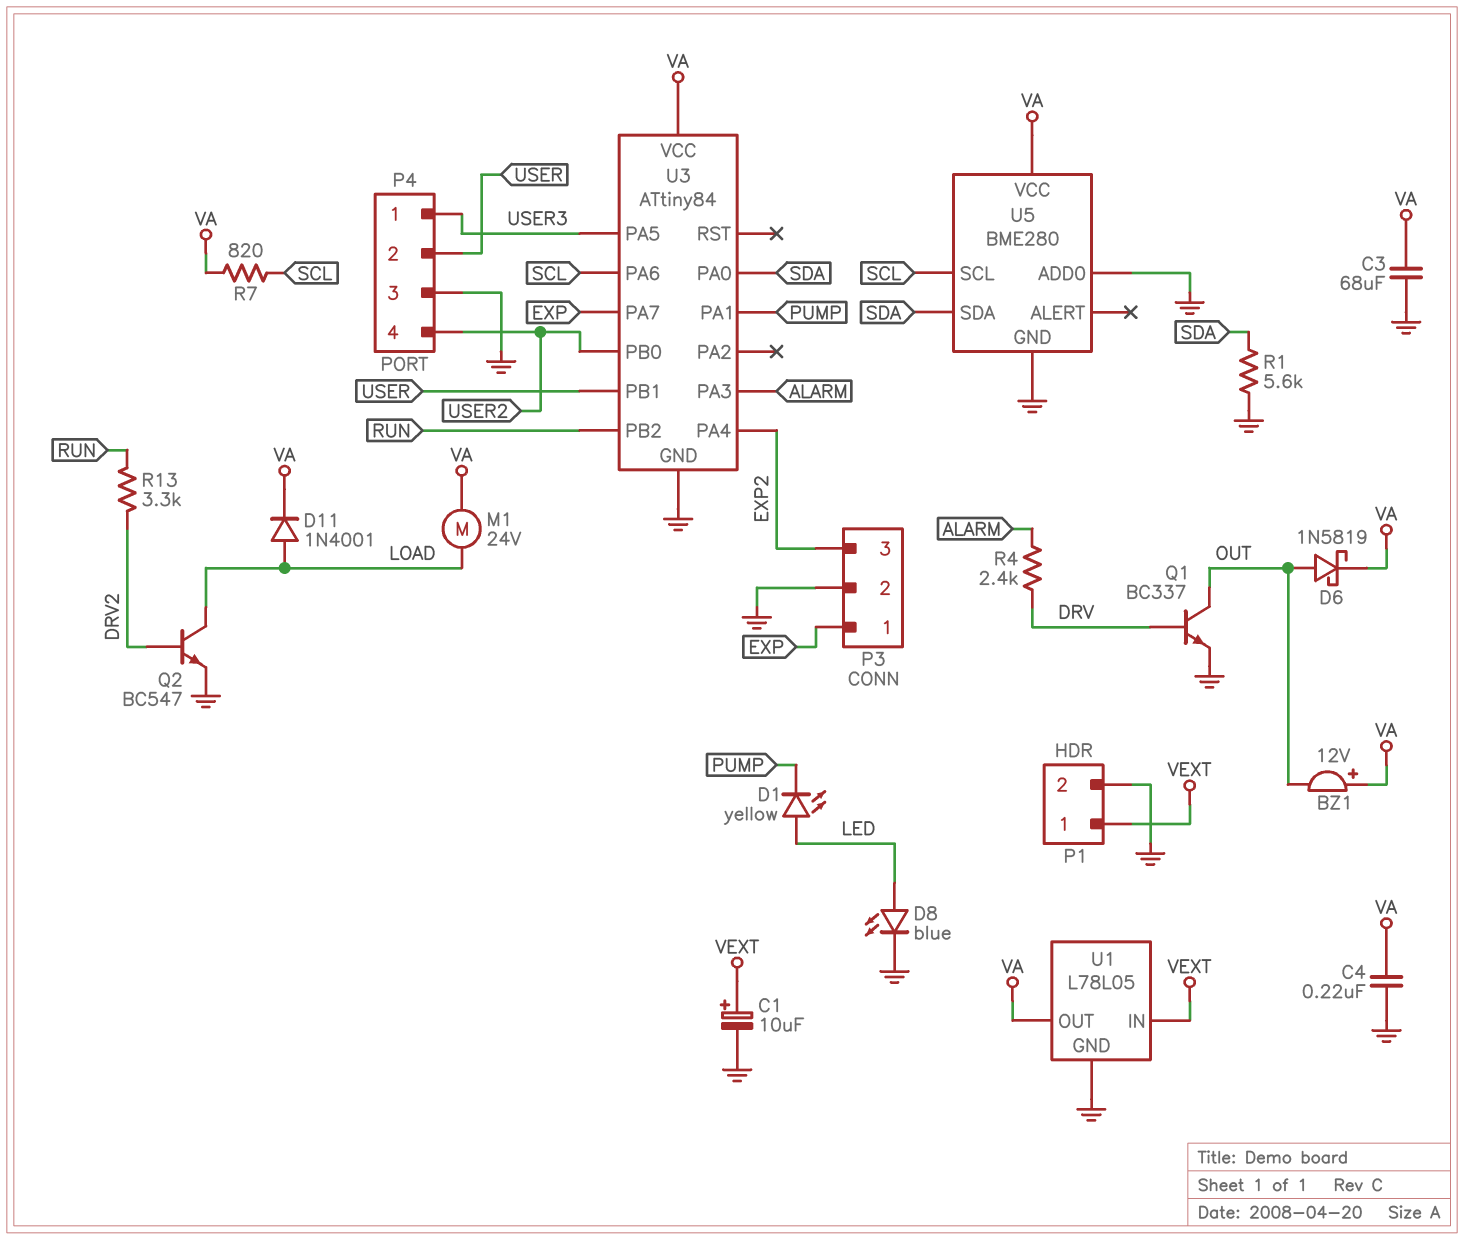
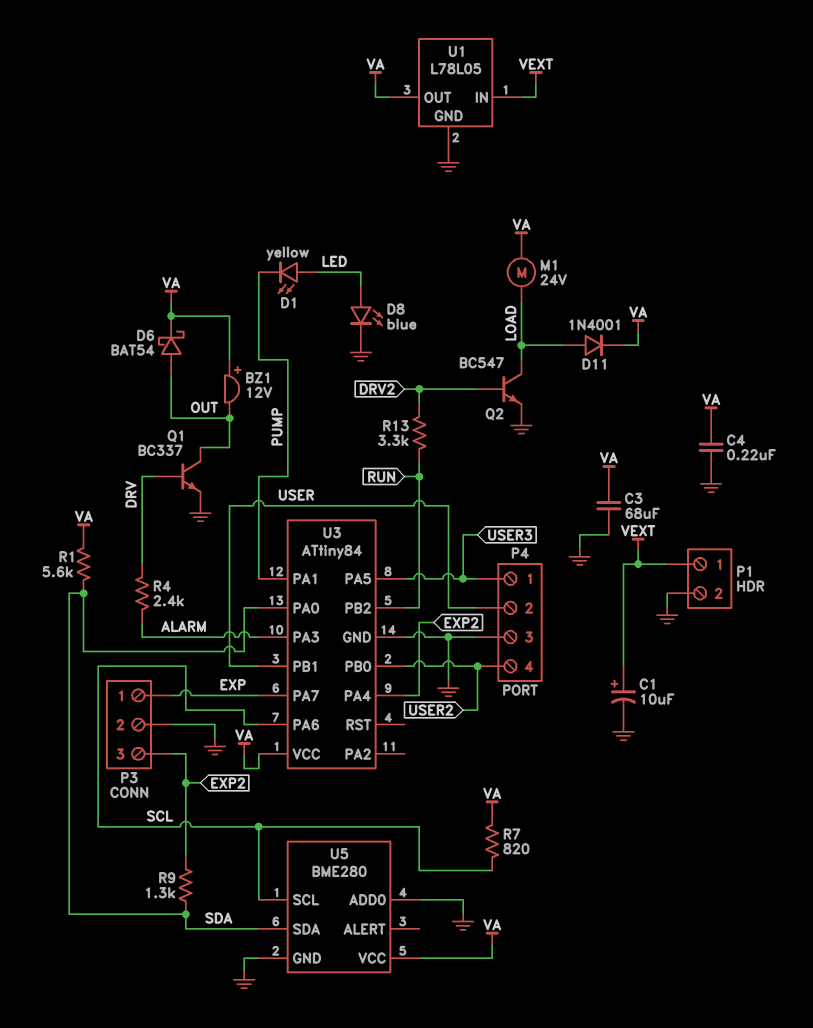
D6: schottky 1N5819 (A OUT, K VA) -> schottky BAT54 (A OUT, K VA)
R1: 5.6k (GND, SDA) -> 5.6k (SDA, VA)
R9: none -> 1.3k (EXP2, SDA)

